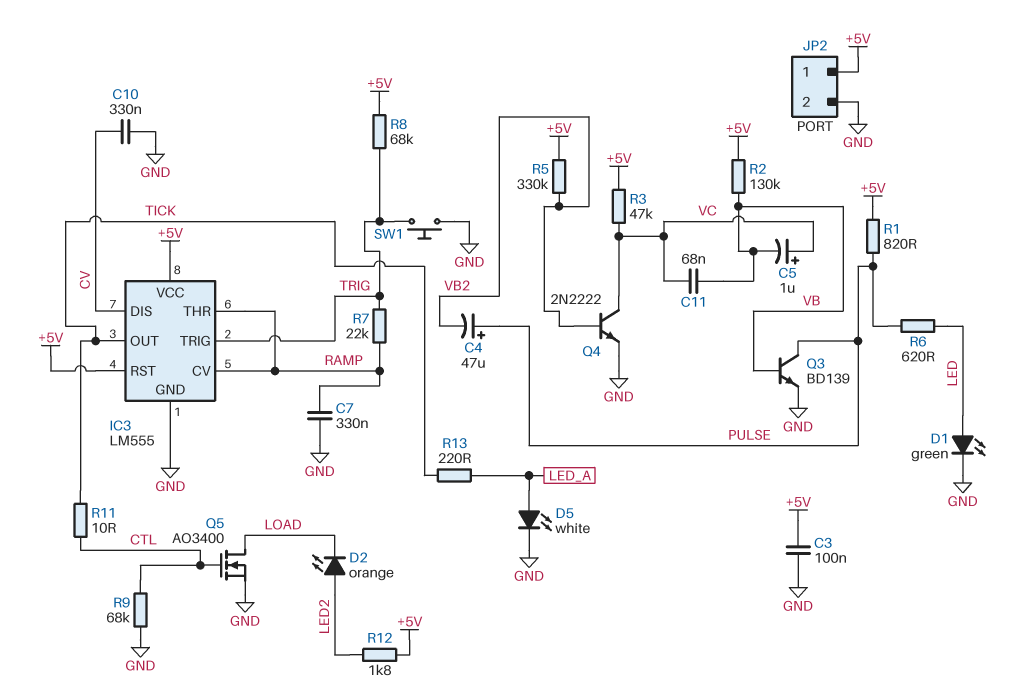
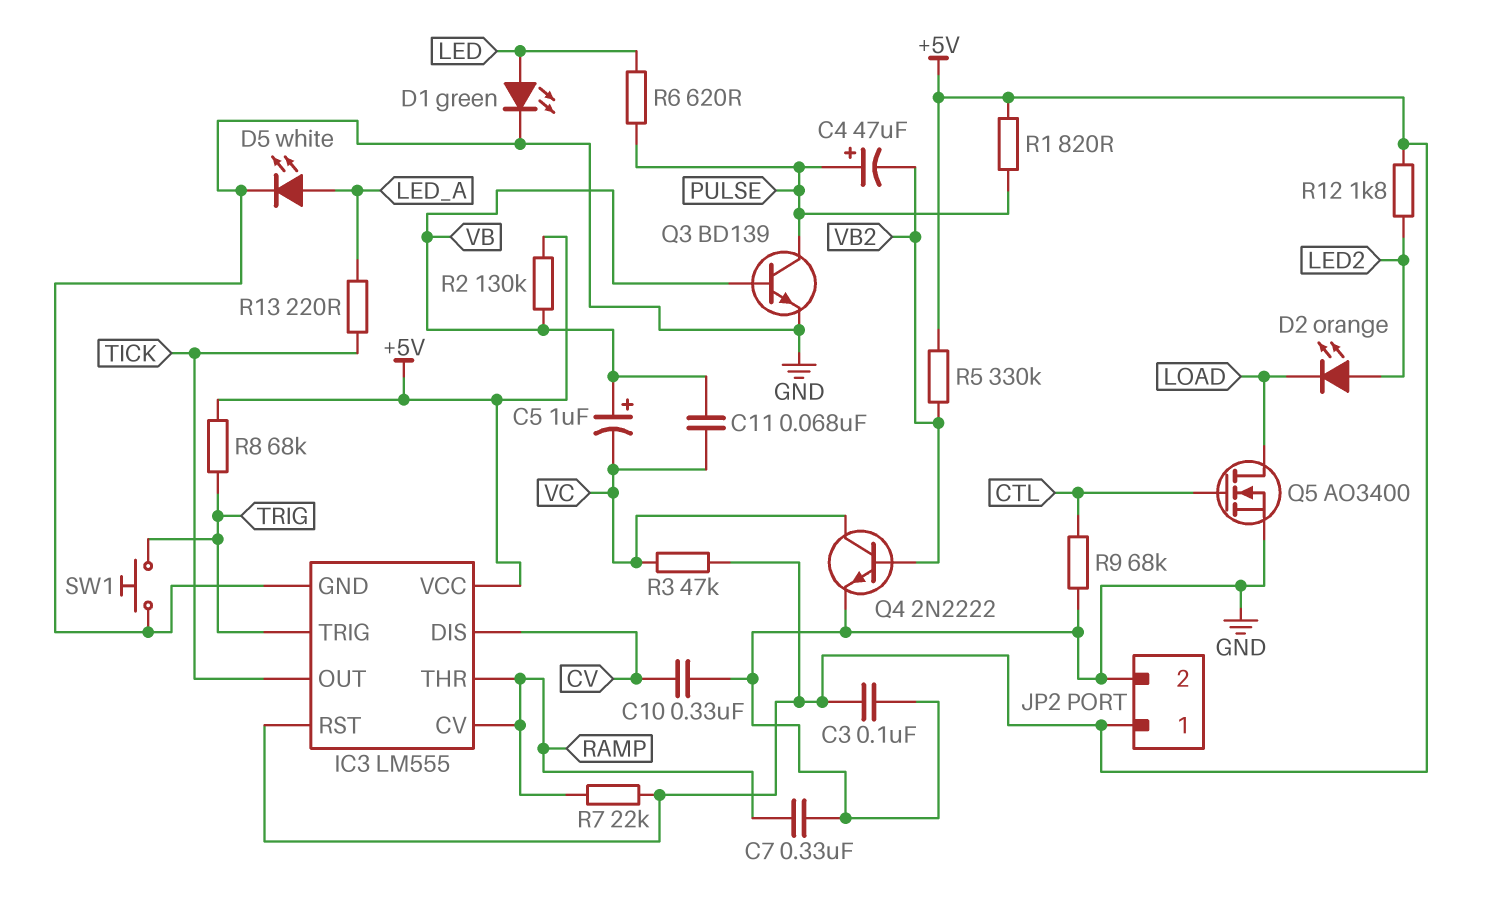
C5: 1uF (plus VC, minus VB) -> 1uF (plus VB, minus VC)
R7: 22k (RAMP, TRIG) -> 22k (+5V, RAMP)
R11: 10 (CTL, TICK) -> none

